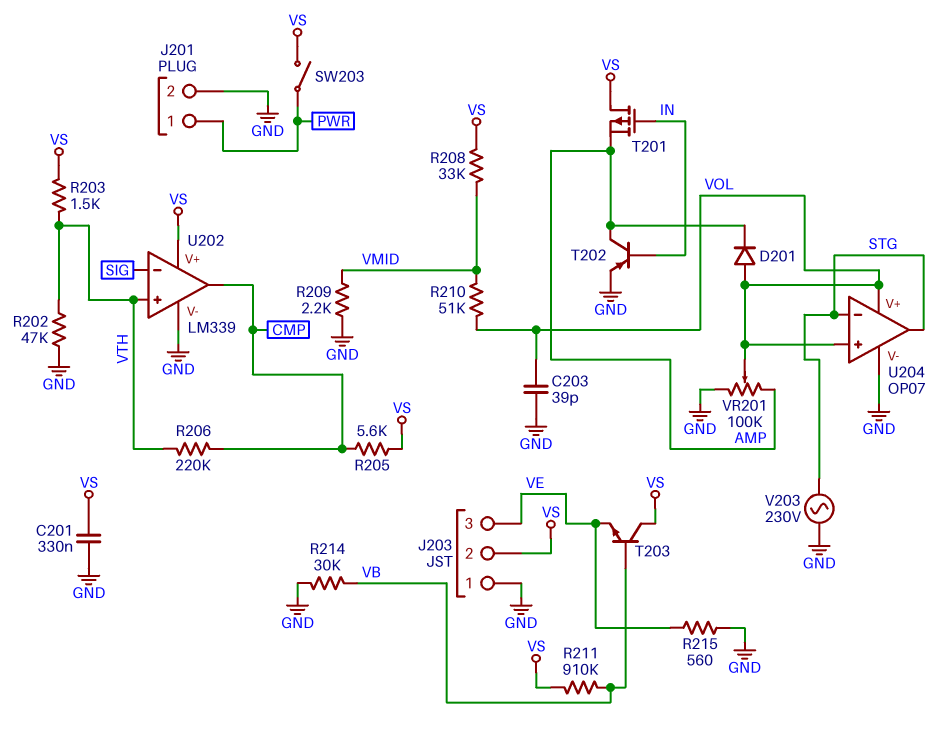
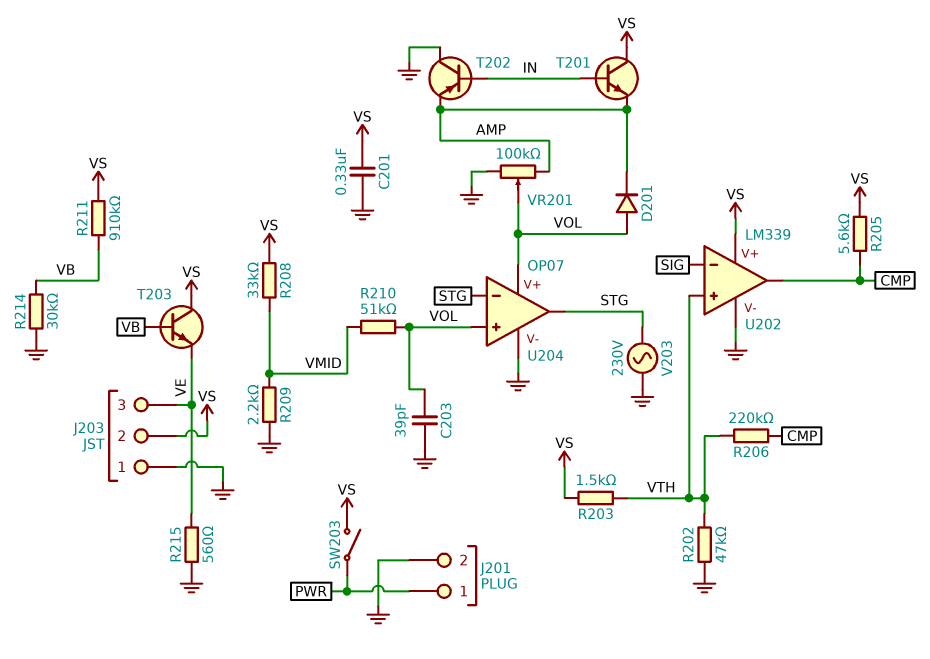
T201: PMOS (G IN, D VS, S AMP) -> NPN (B IN, C VS, E AMP)
T202: PNP (B IN, C AMP, E GND) -> PNP (B IN, C GND, E AMP)

